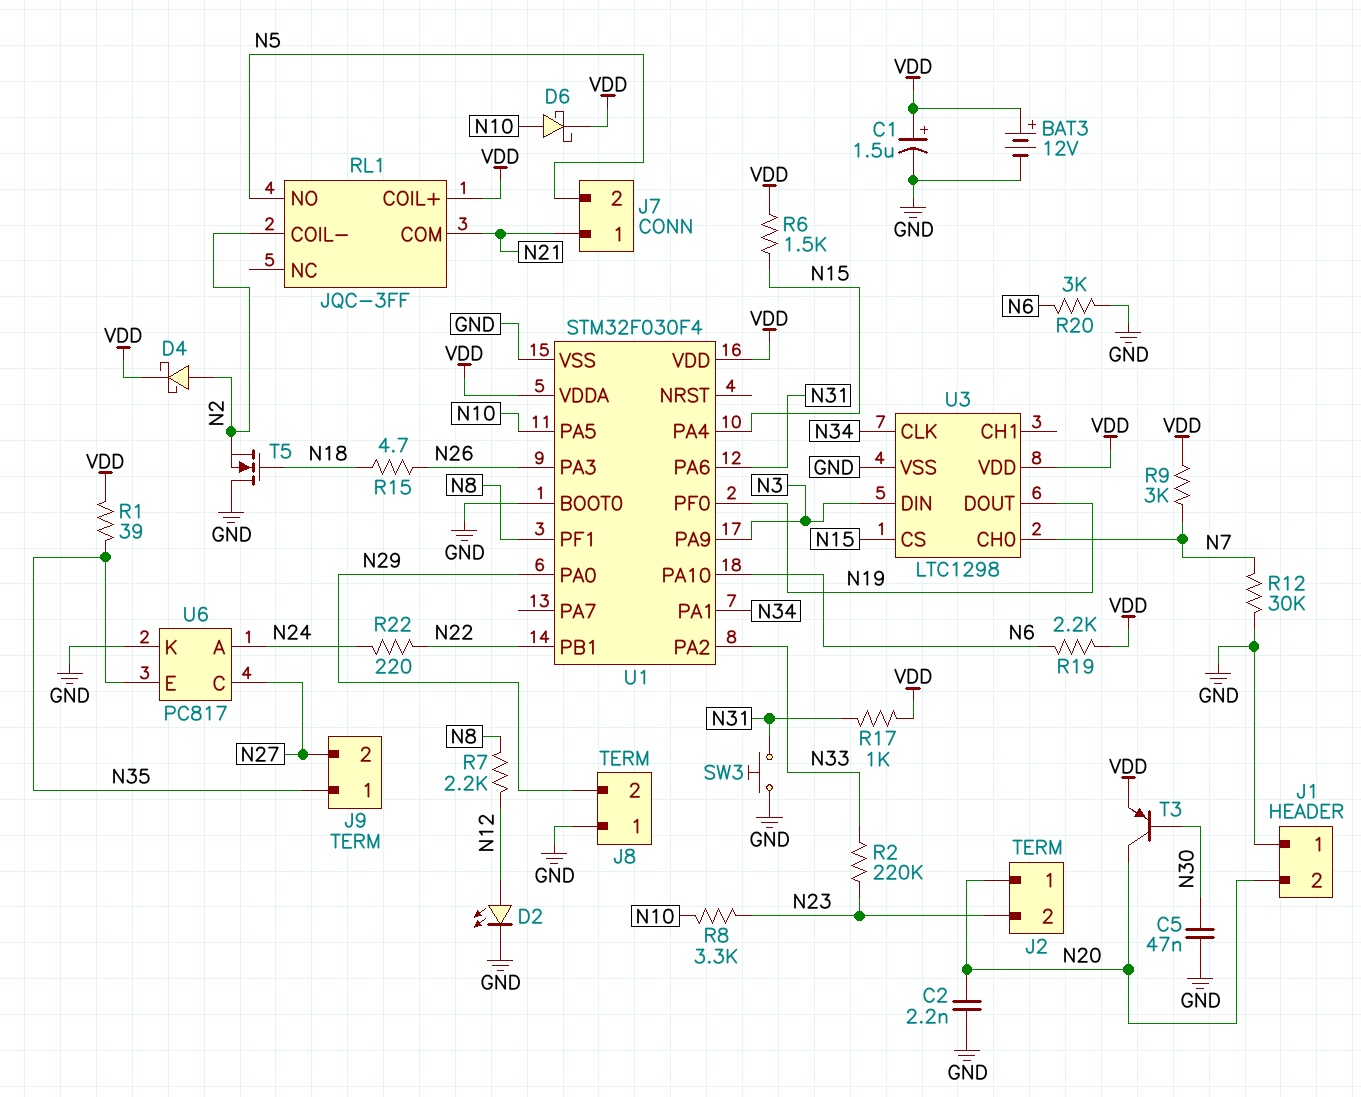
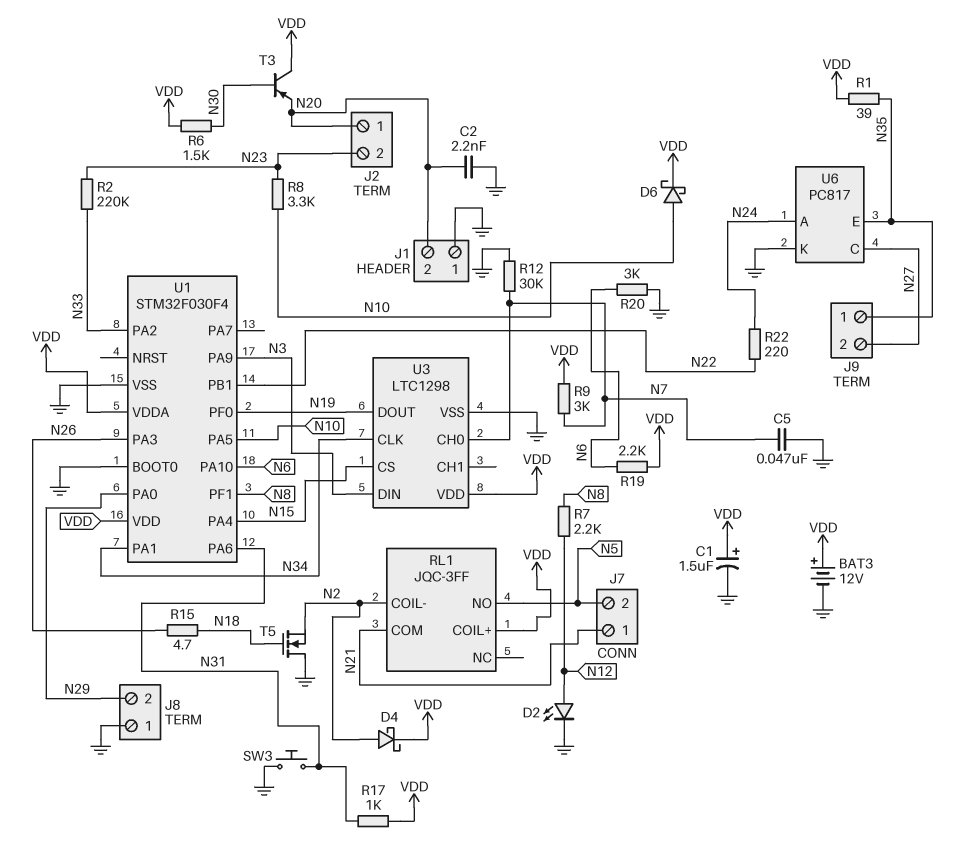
C5: 47nF (GND, N30) -> 47nF (GND, N7)
R6: 1.5k (N15, VDD) -> 1.5k (N30, VDD)
T3: PNP (B N30, C N20, E VDD) -> PNP (B N30, C VDD, E N20)

